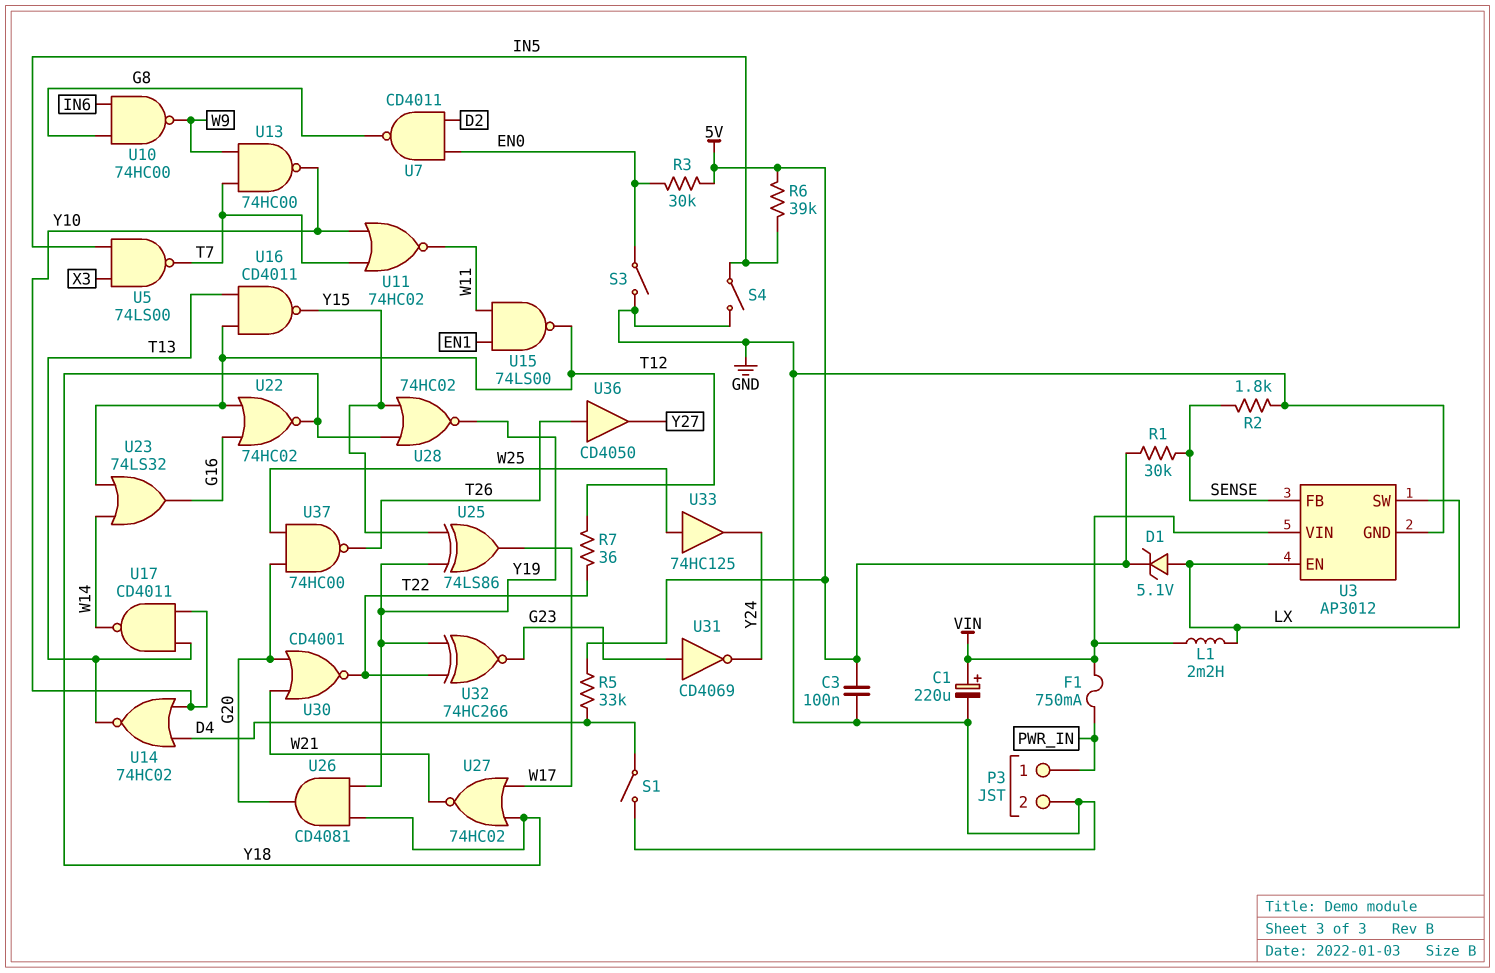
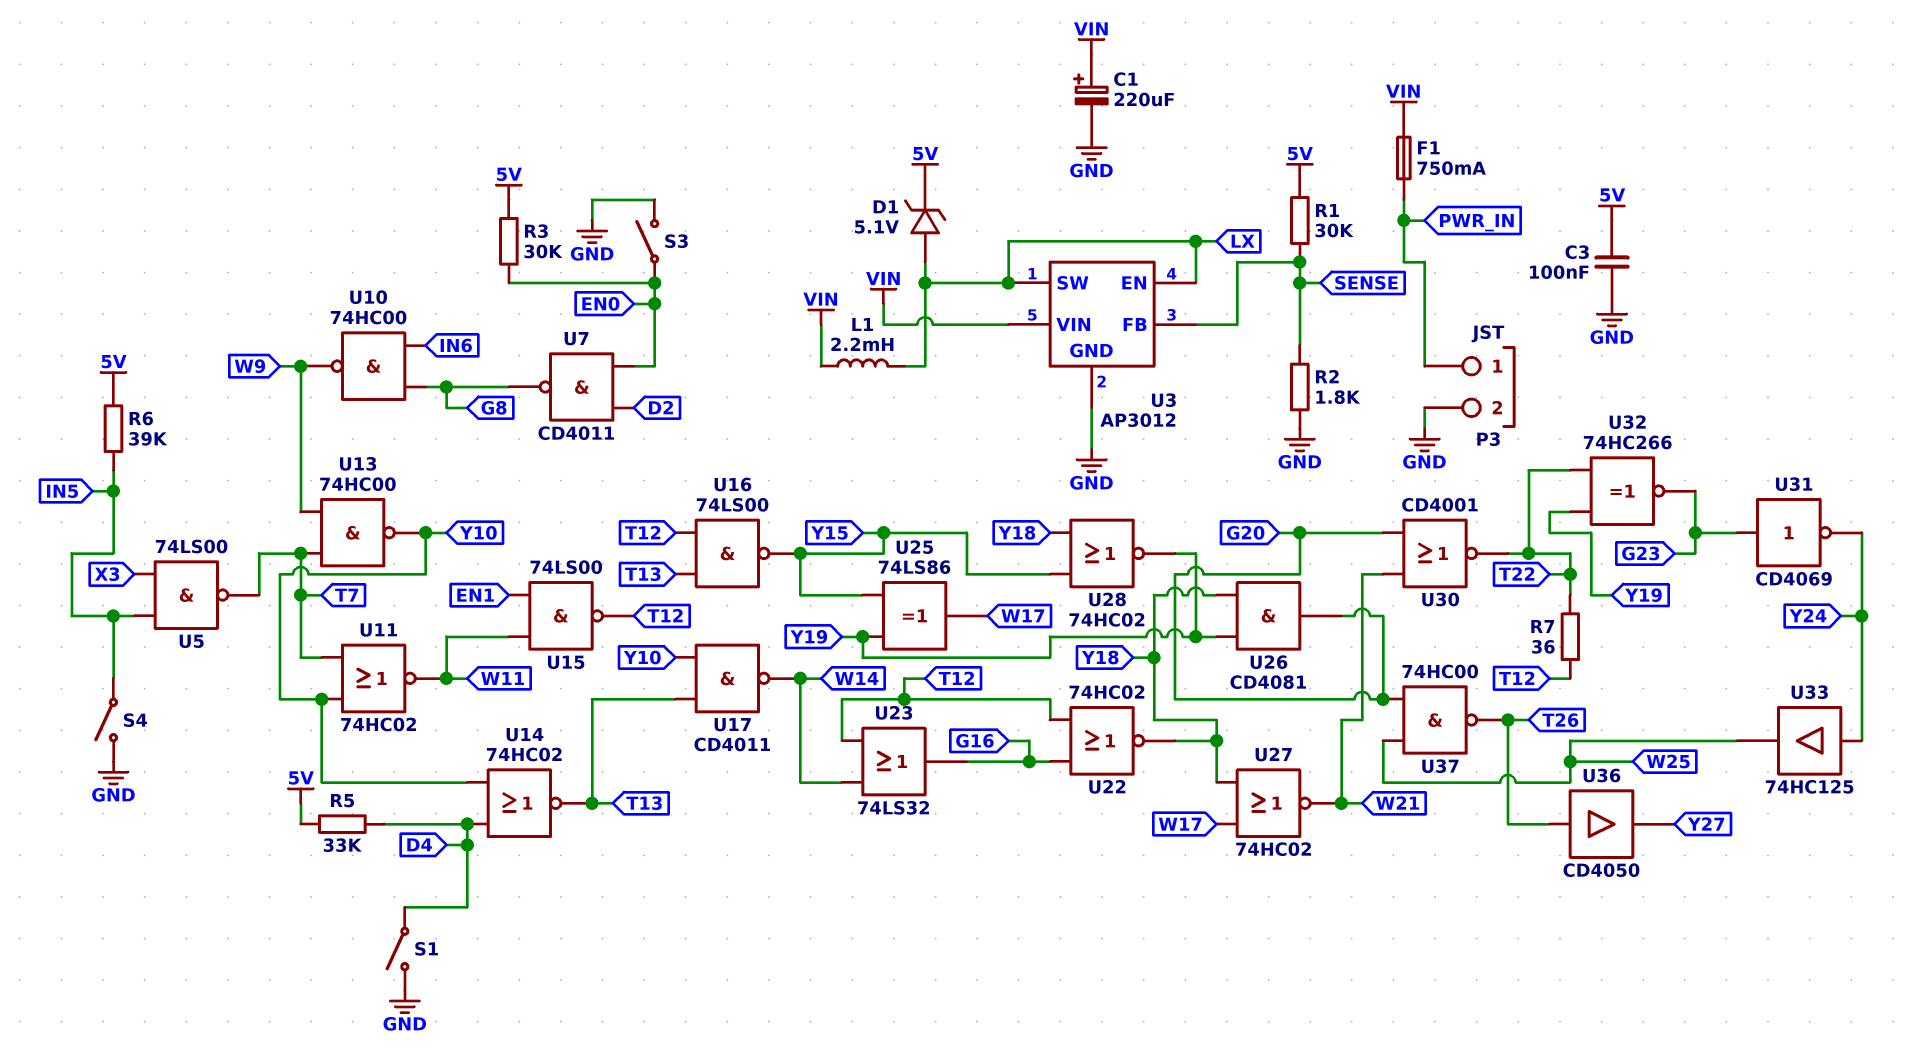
U16: NAND CD4011 (in T12, in T13, out Y15) -> NAND 74LS00 (in T12, in T13, out Y15)
U33: buffer 74HC125 (in W25, out Y24) -> buffer 74HC125 (in Y24, out W25)

